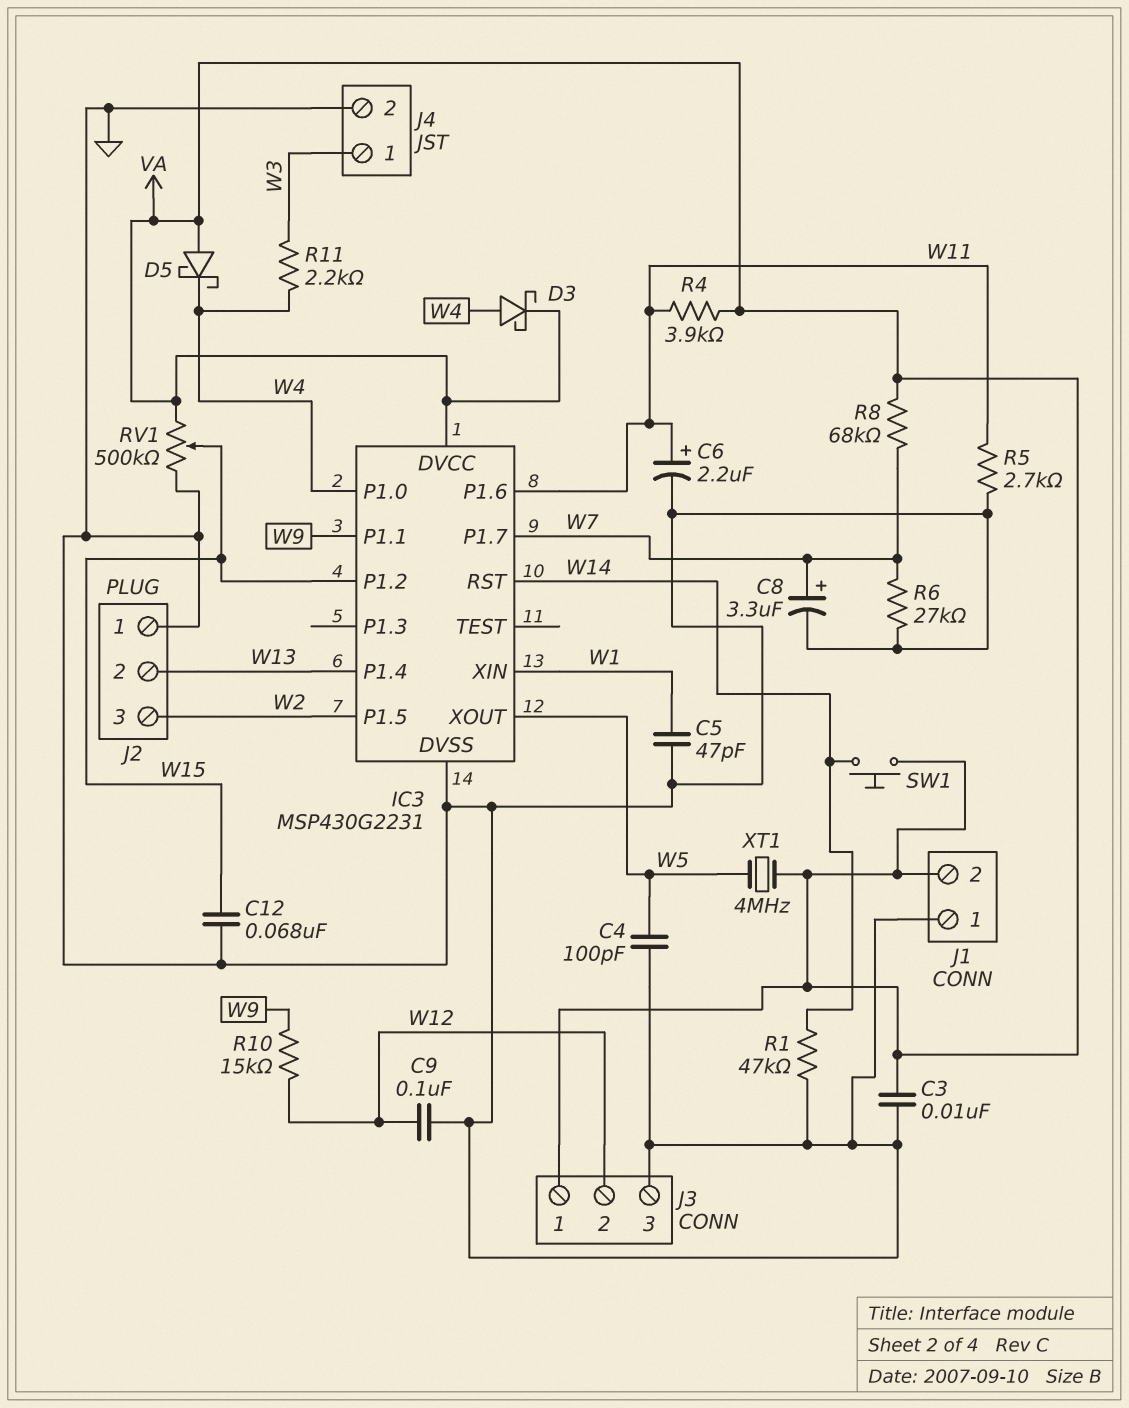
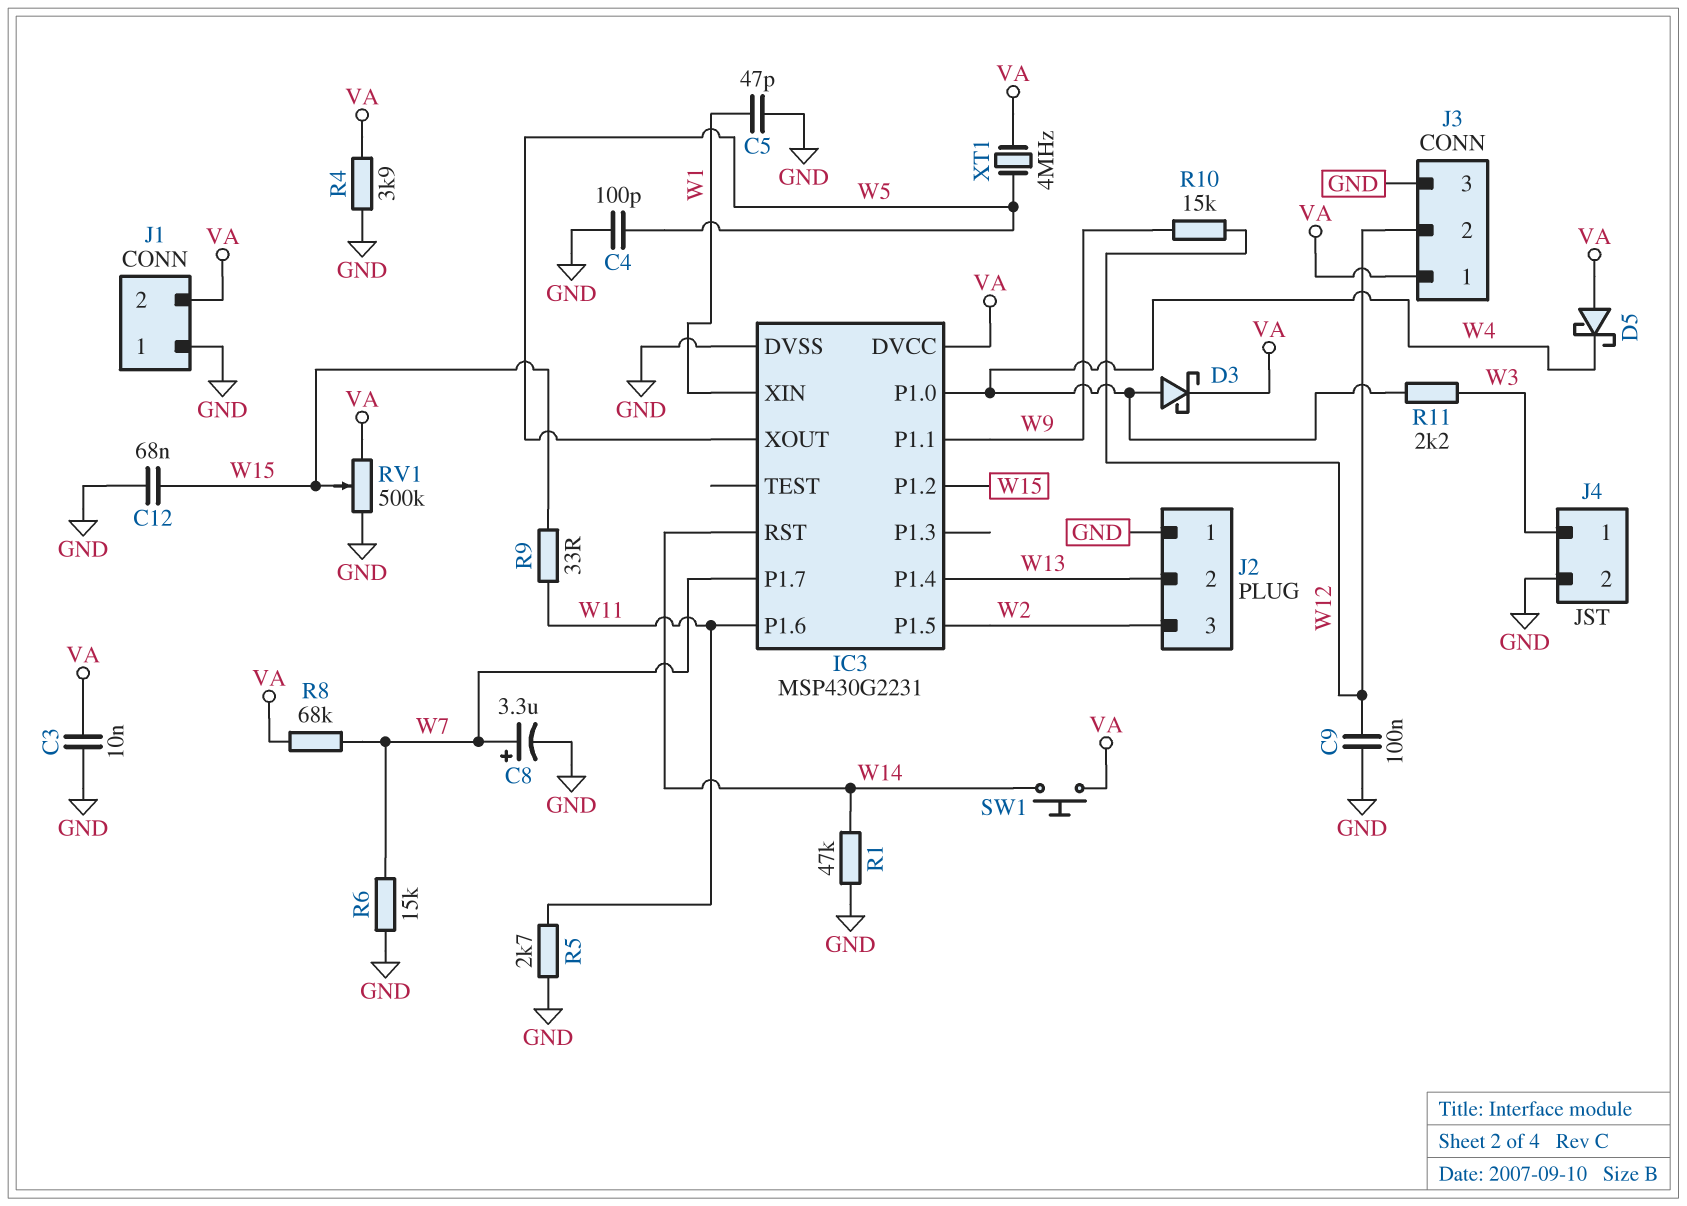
C6: 2.2uF (plus W11, minus GND) -> none
R4: 3.9k (VA, W11) -> 3.9k (GND, VA)
R6: 27k (GND, W7) -> 15k (GND, W7)
R9: none -> 33 (W11, W15)

